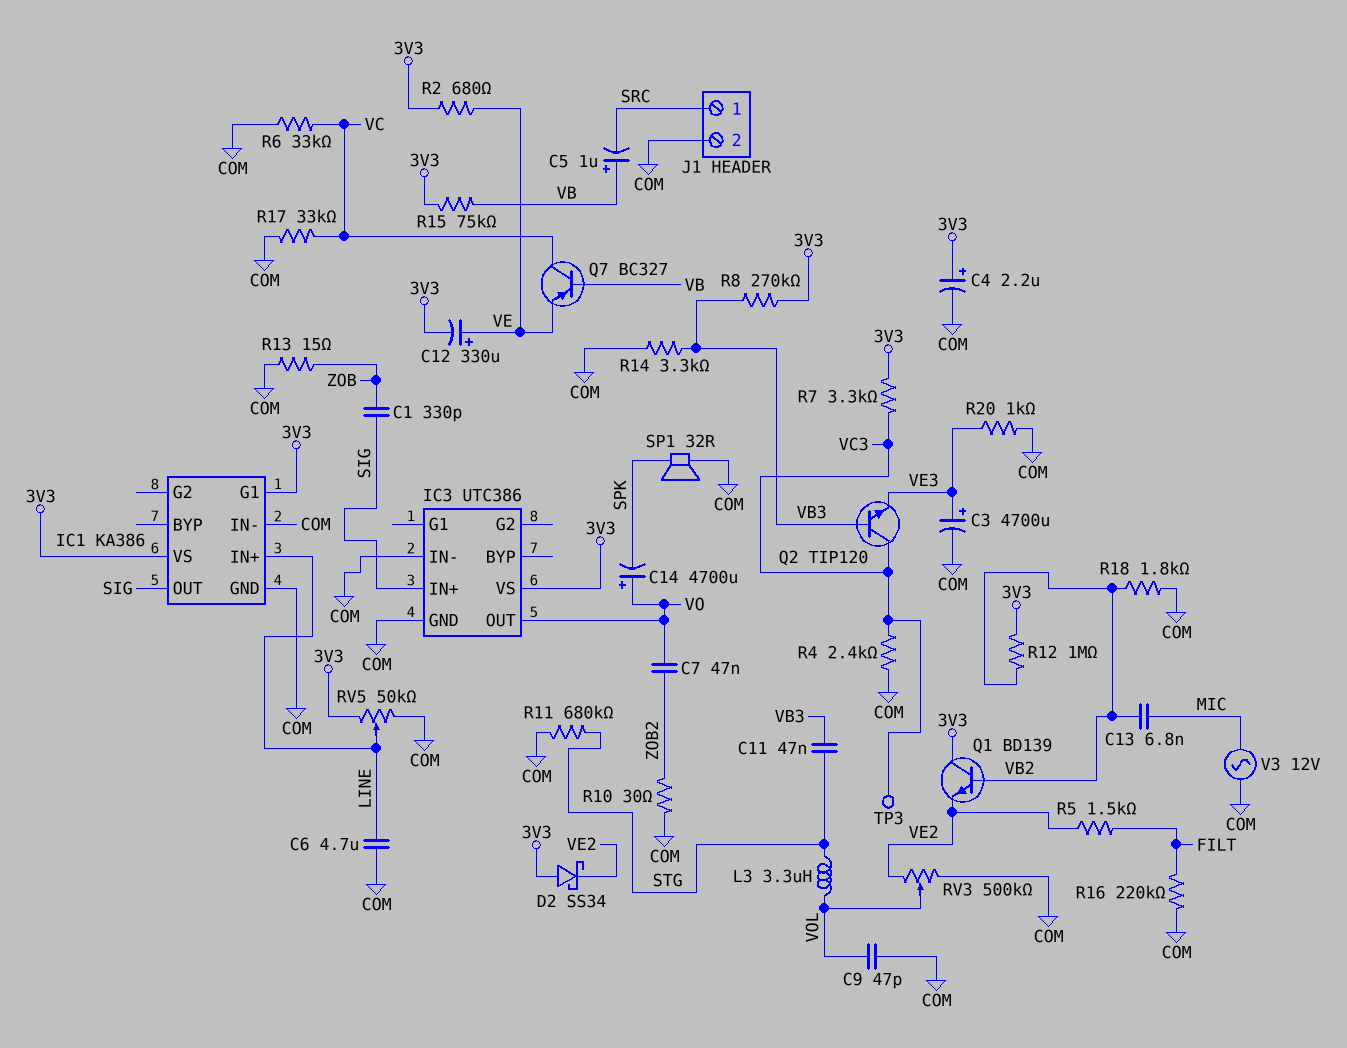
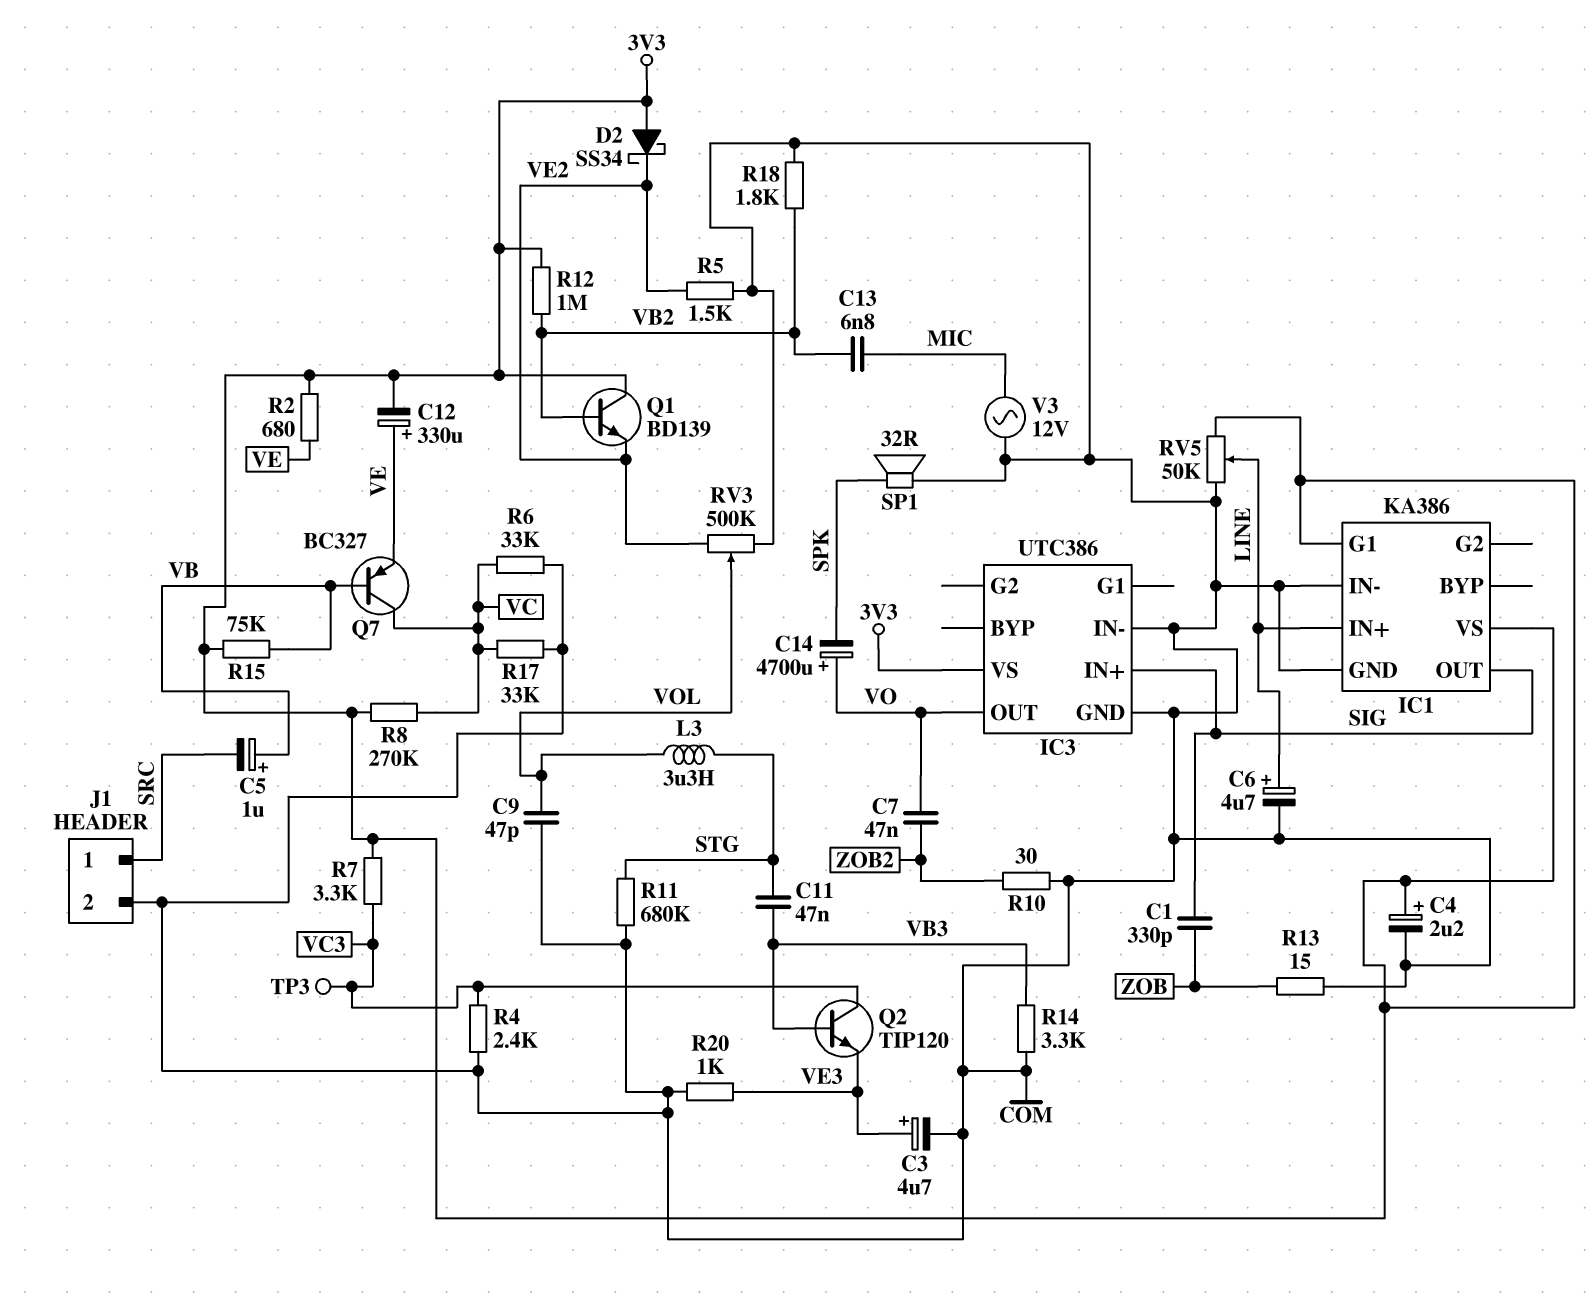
C3: 4700uF (plus VE3, minus COM) -> 4.7uF (plus VE3, minus COM)
C6: 4.7uF (COM, LINE) -> 4.7uF (plus LINE, minus COM)
R5: 1.5k (FILT, VE2) -> 1.5k (COM, VE2)
R8: 270k (3V3, VB3) -> 270k (3V3, VC)
R16: 220k (COM, FILT) -> none

